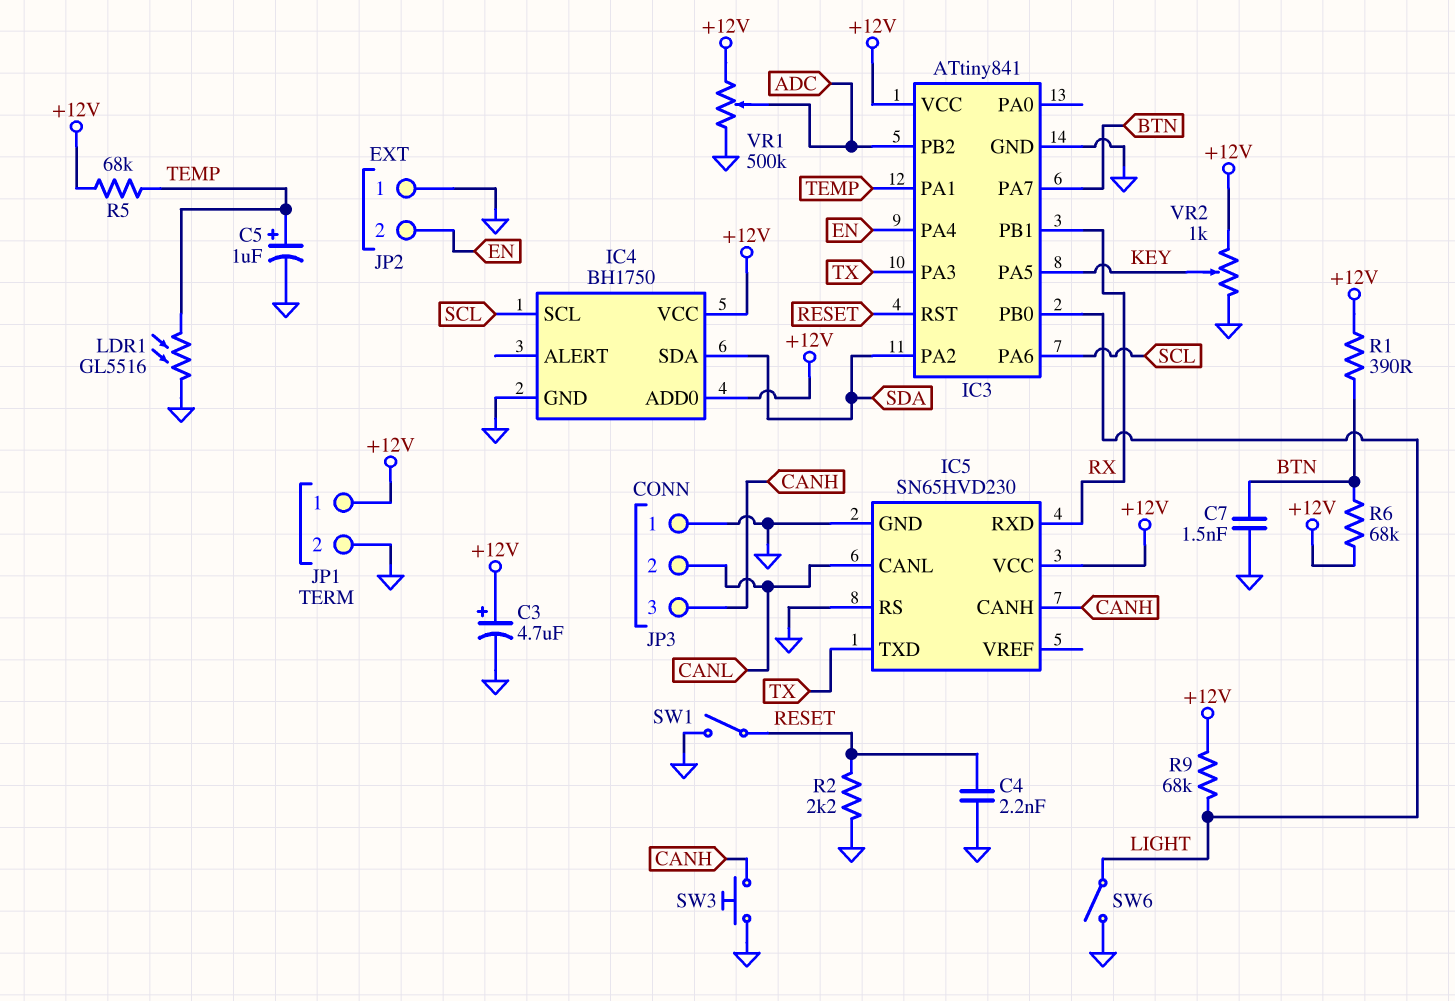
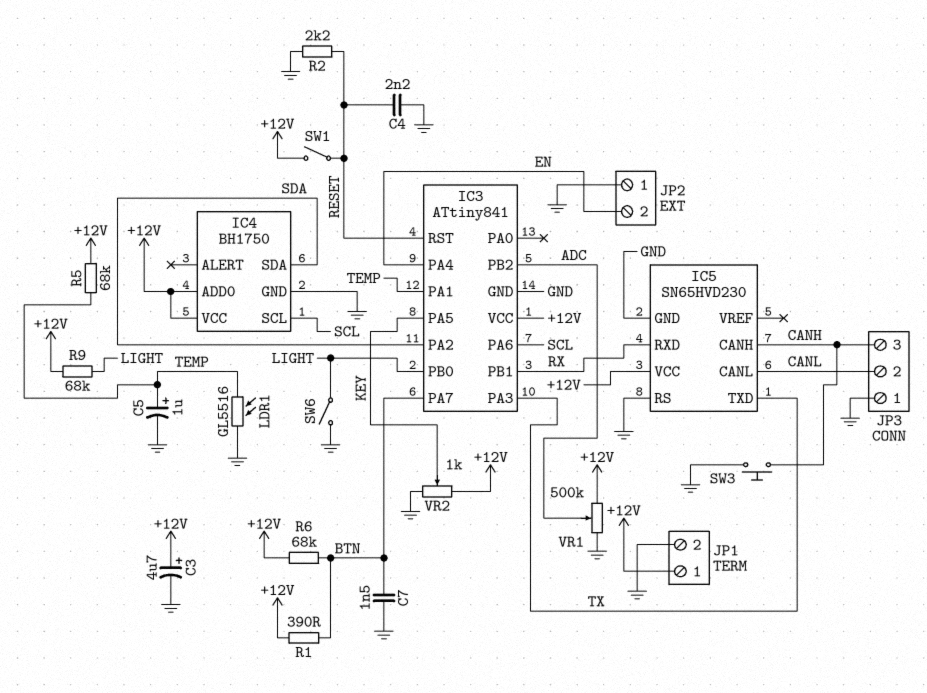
SW1: switch (GND, RESET) -> switch (+12V, RESET)

